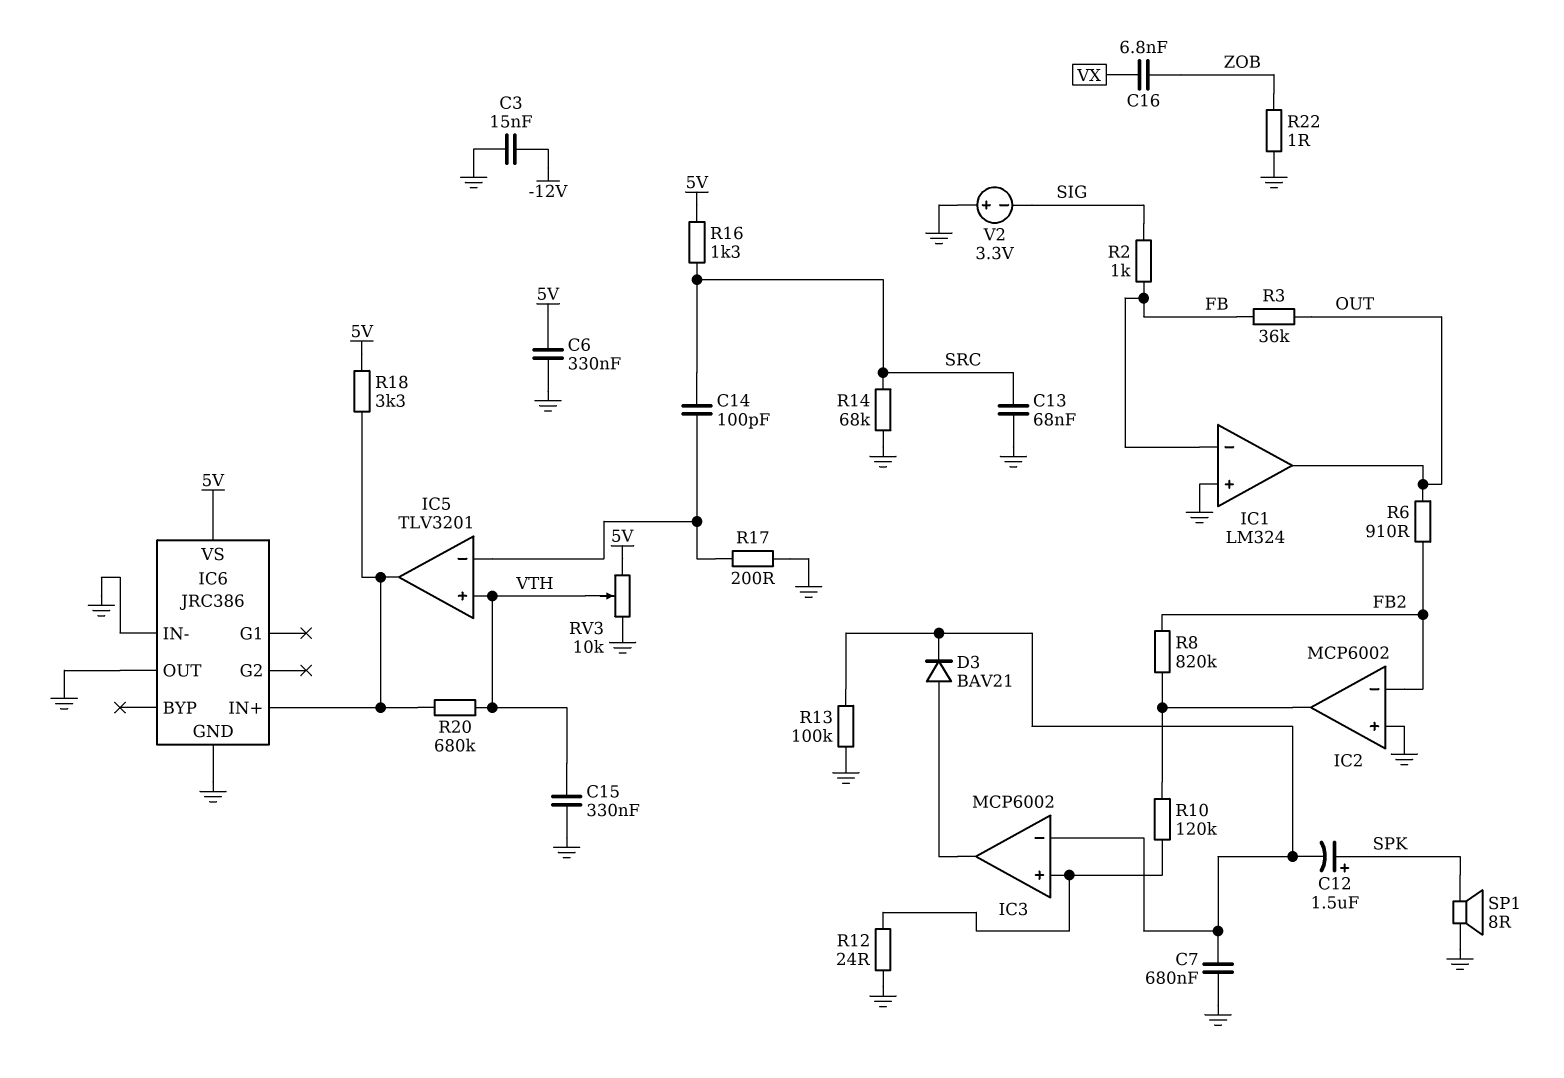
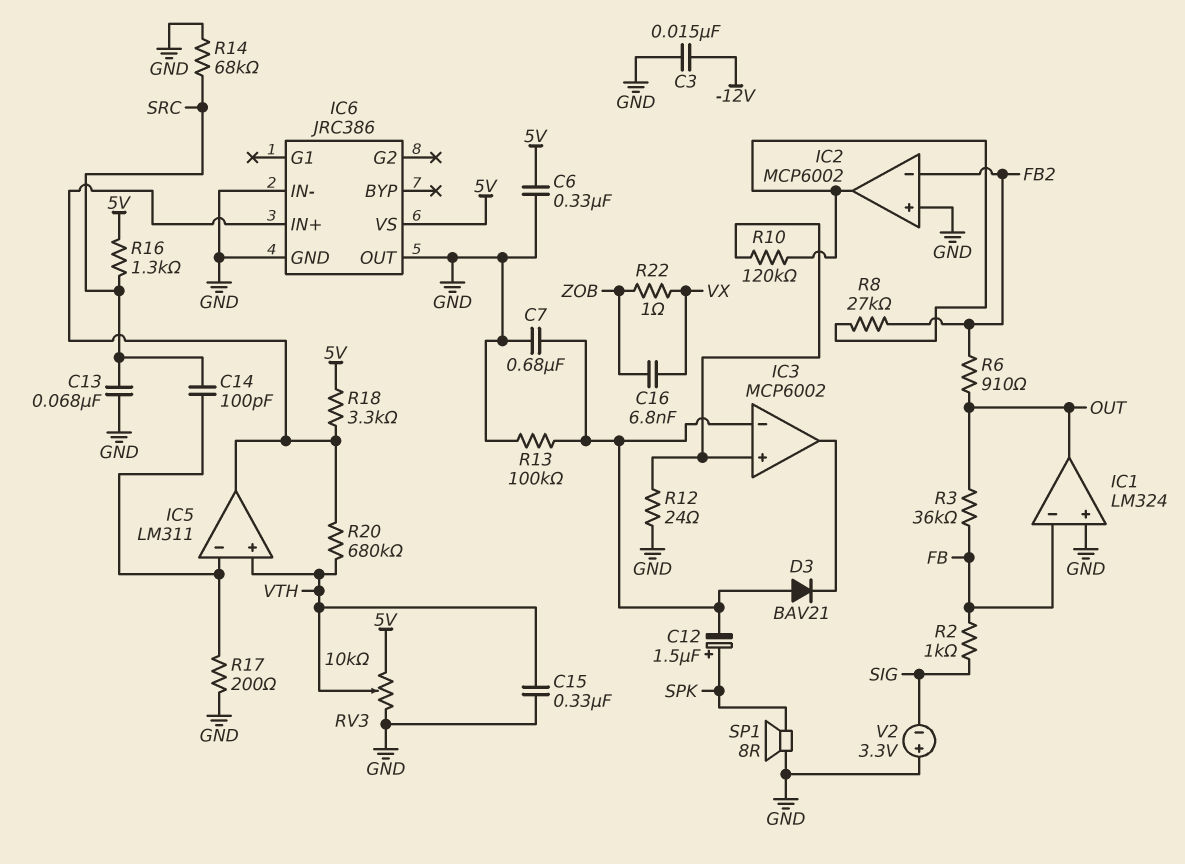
D3: diode BAV21 (A IC3/out, K IC3/in-) -> diode BAV21 (A IC3/in-, K IC3/out)
IC5: TLV3201 -> LM311
R8: 820k (FB2, IC2/out) -> 27k (FB2, IC2/out)
R22: 1 (GND, ZOB) -> 1 (VX, ZOB)

